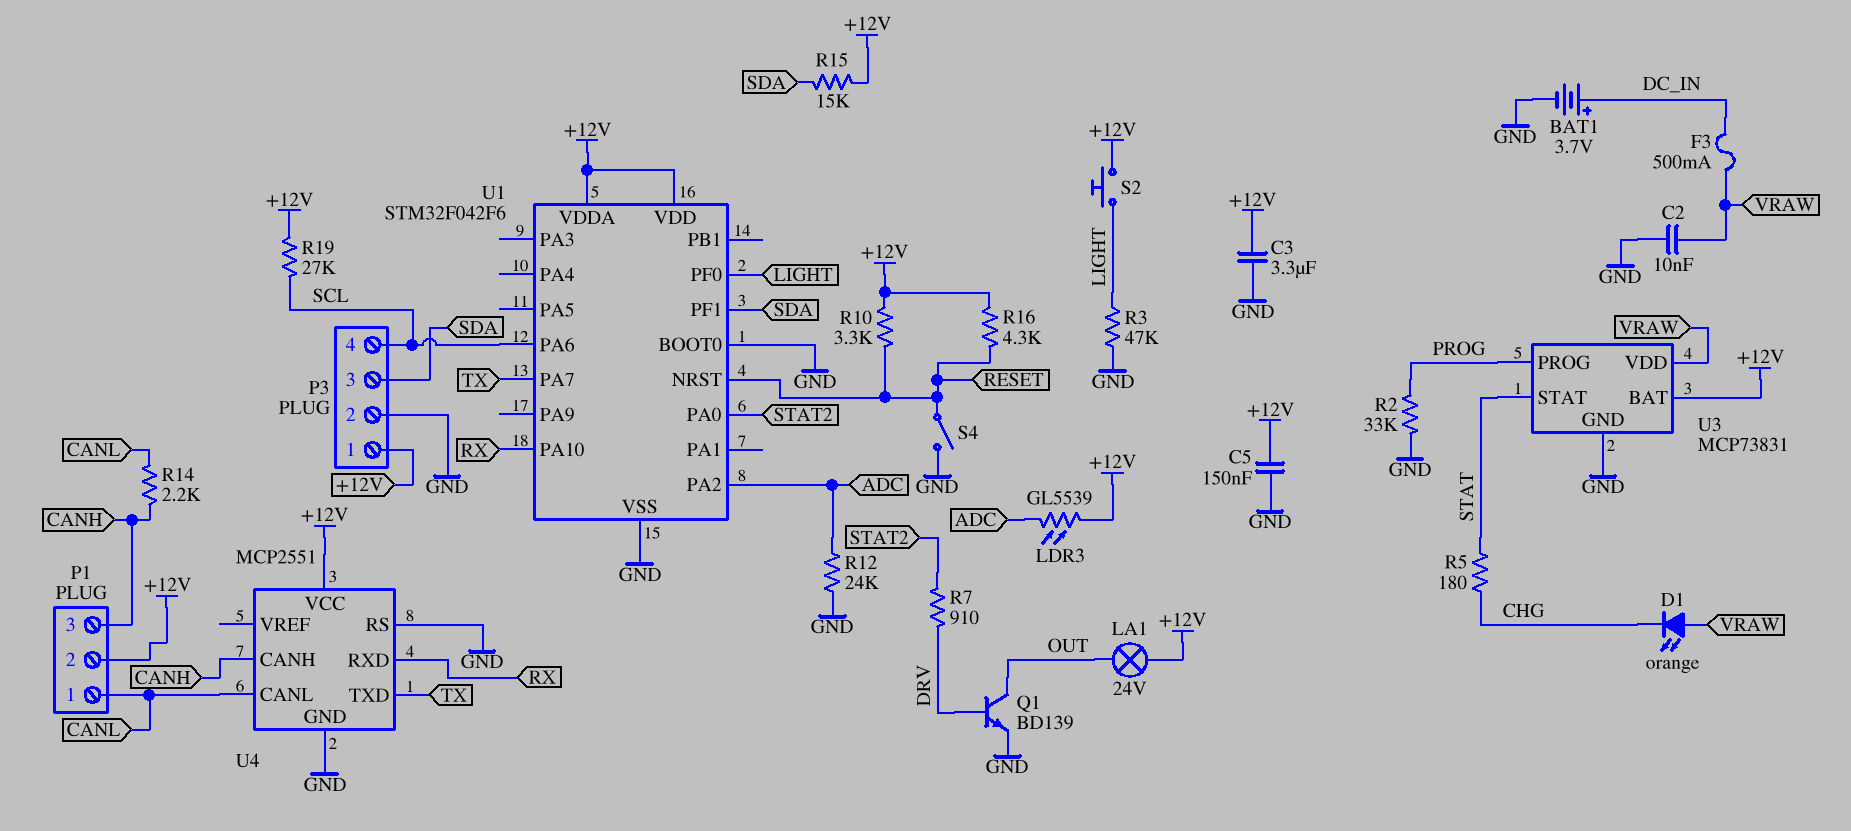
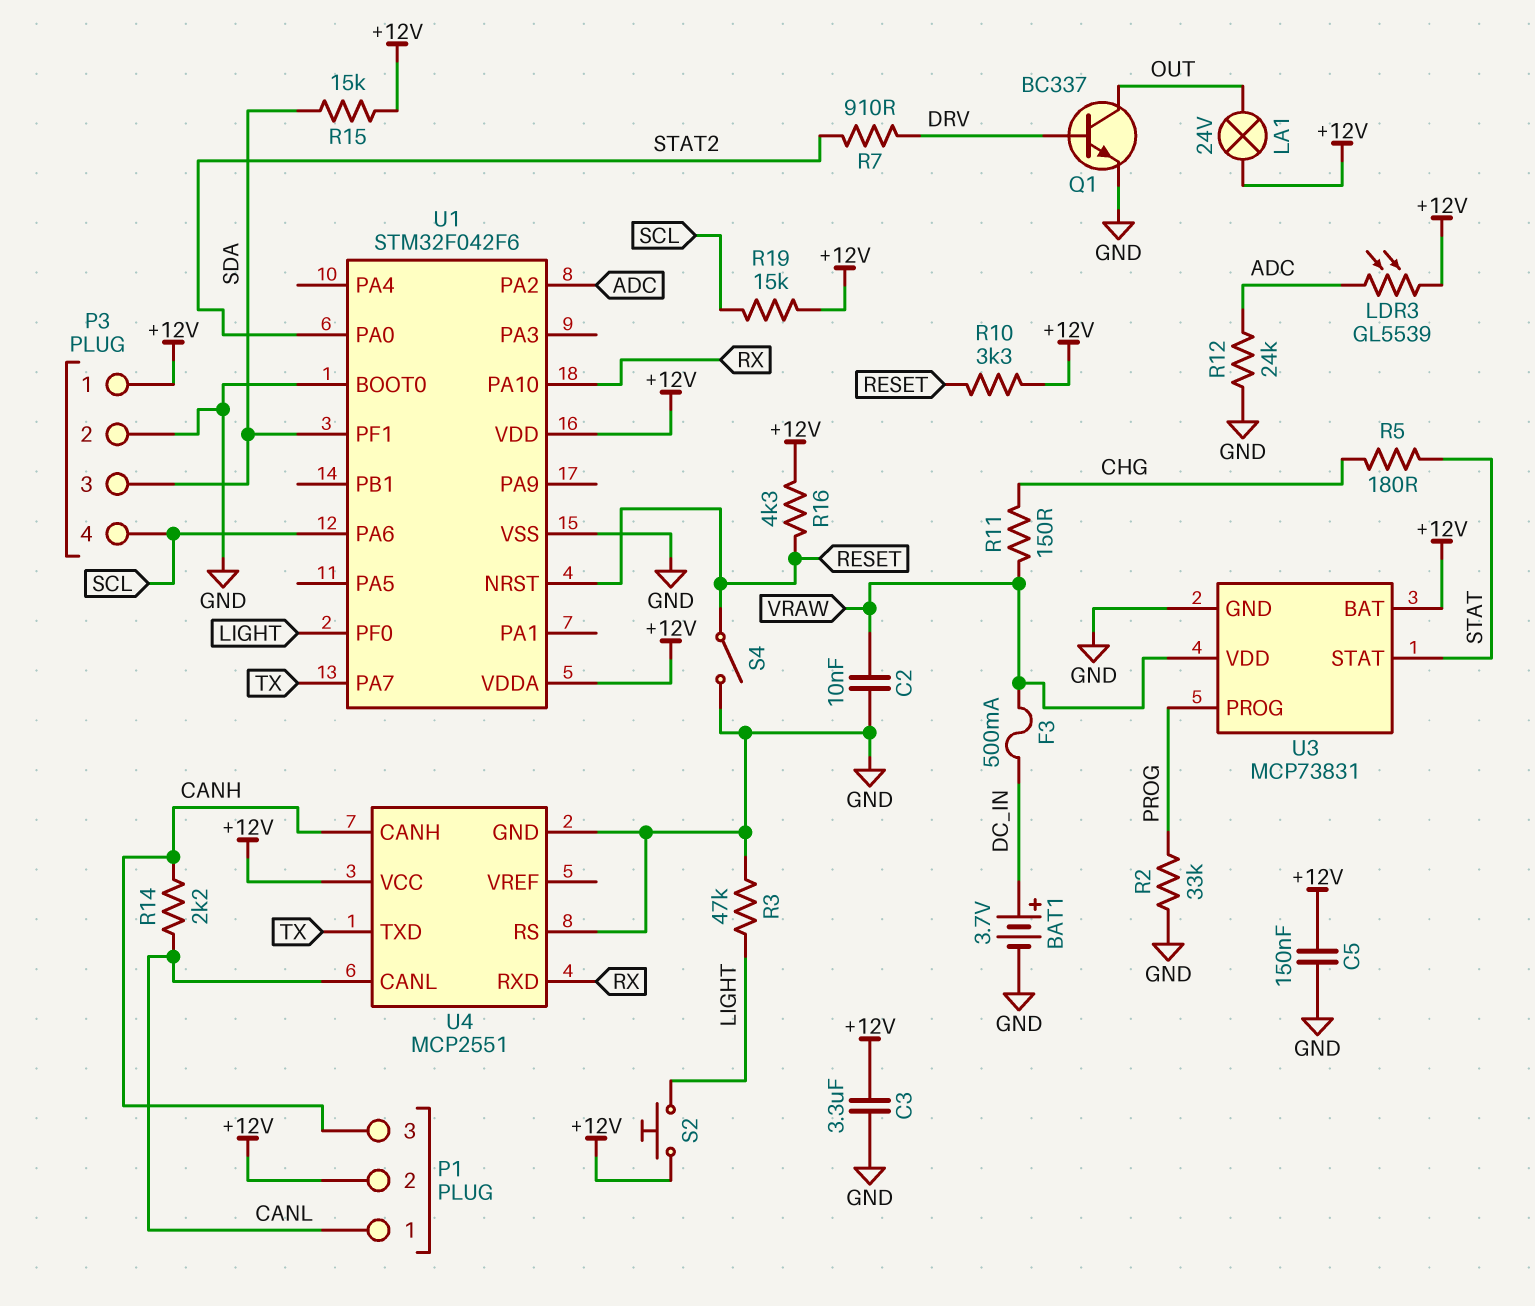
D1: LED orange (A VRAW, K CHG) -> none
Q1: NPN BD139 (B DRV, C OUT, E GND) -> NPN BC337 (B DRV, C OUT, E GND)
R11: none -> 150 (CHG, VRAW)
R19: 27k (+12V, SCL) -> 15k (+12V, SCL)

